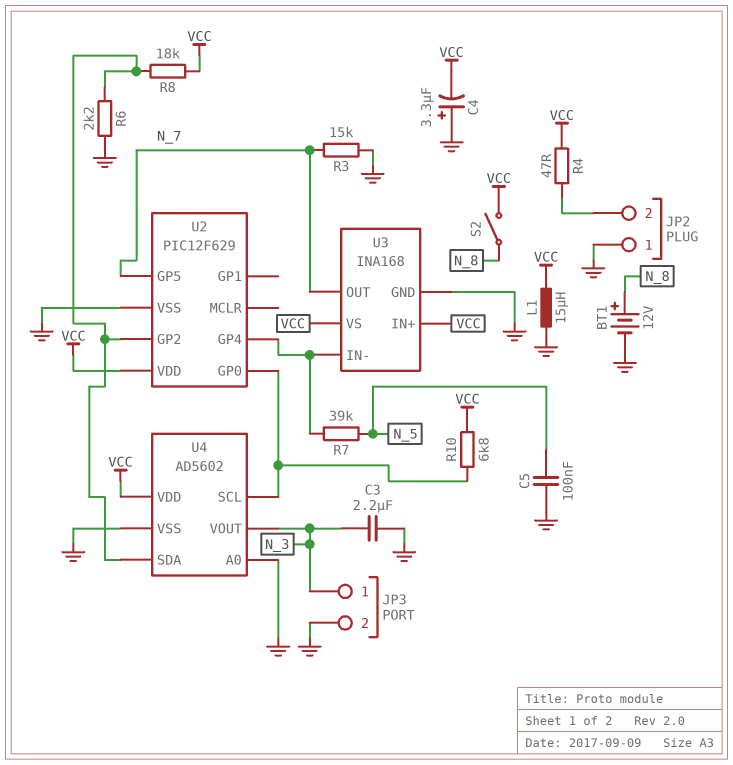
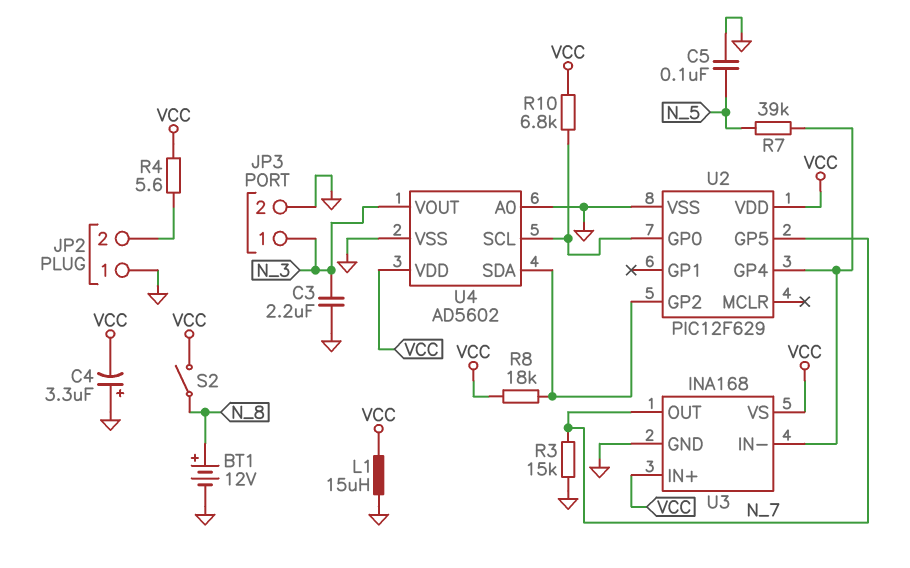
R4: 47 (JP2/2, VCC) -> 5.6 (JP2/2, VCC)
R6: 2.2k (GND, U2/GP2) -> none

